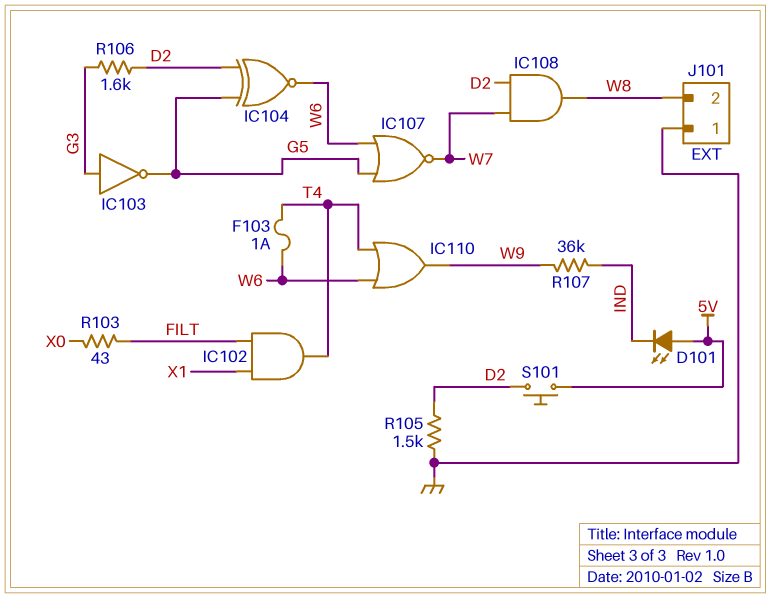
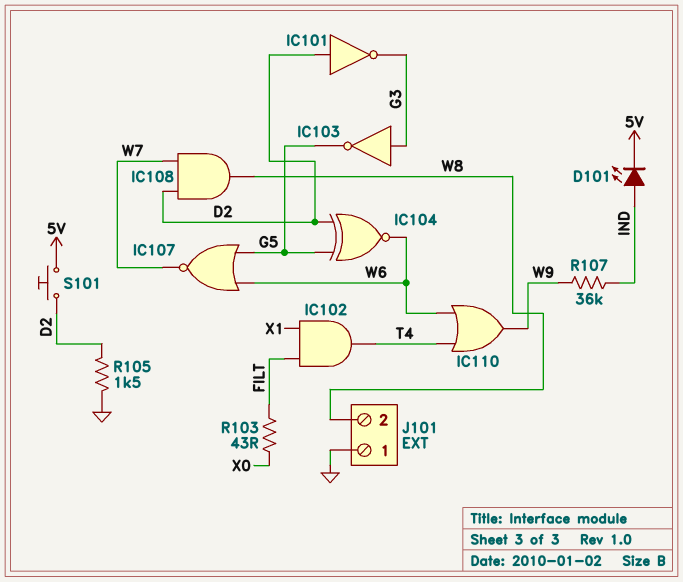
D101: LED (A 5V, K IND) -> LED (A IND, K 5V)
F103: 1A (T4, W6) -> none
IC101: none -> NOT (in D2, out G3)
R106: 1.6k (D2, G3) -> none

